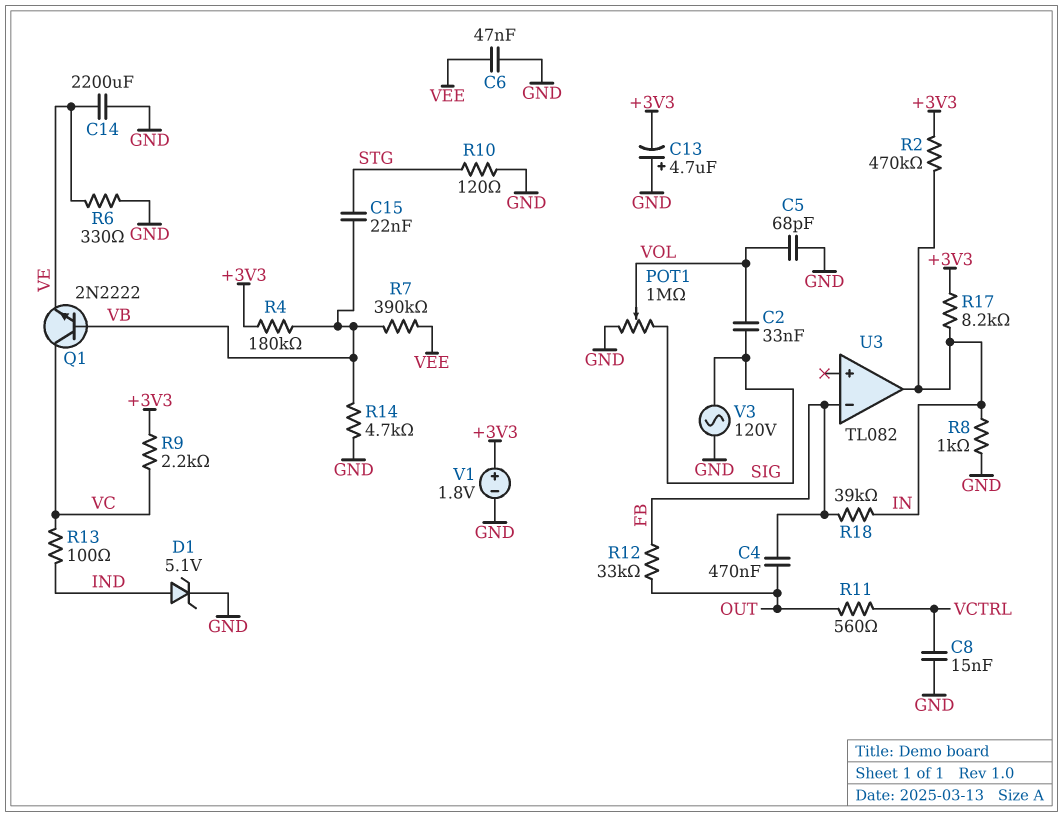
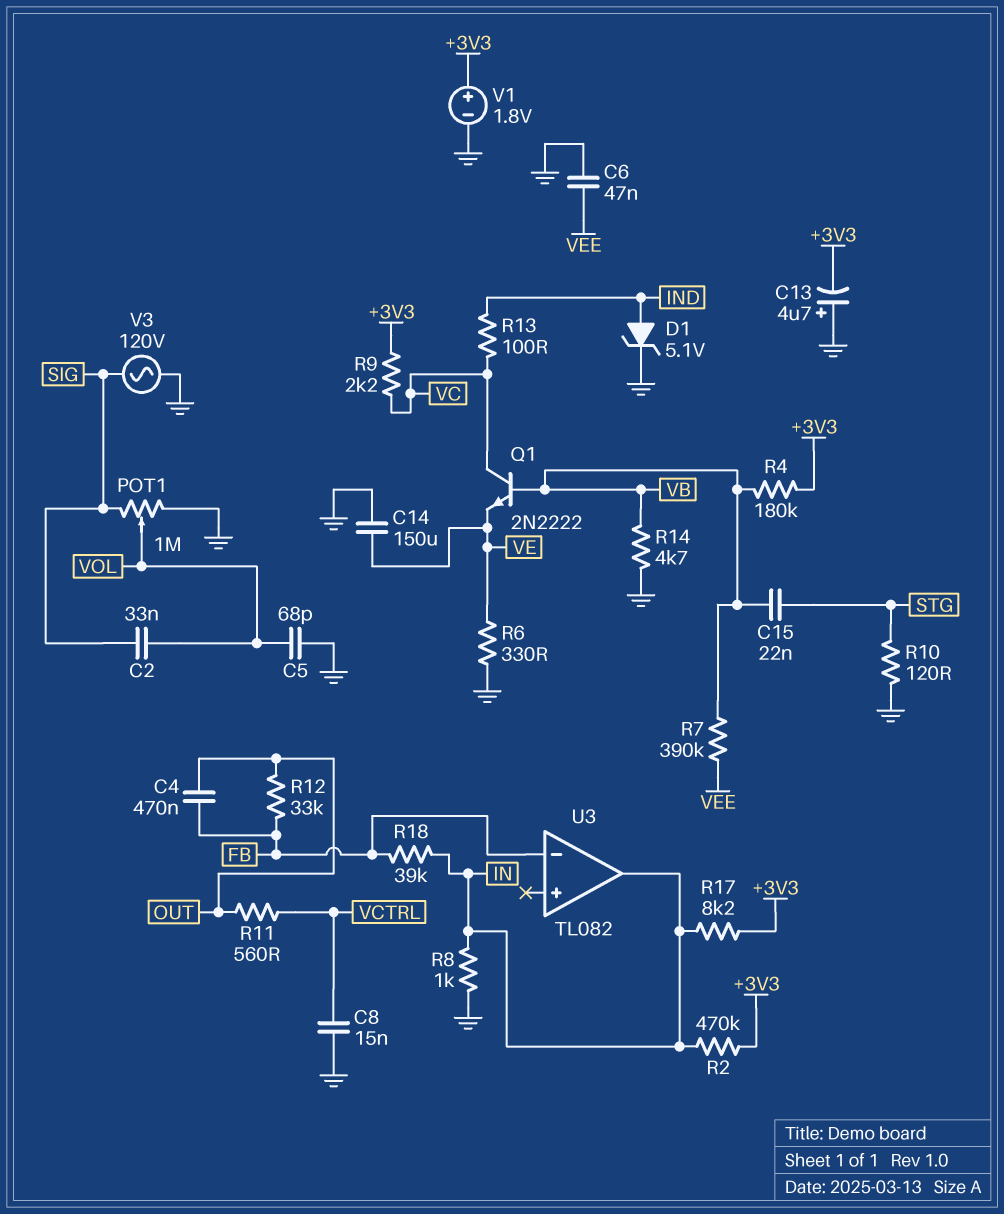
C14: 2200uF (GND, VE) -> 150uF (GND, VE)

